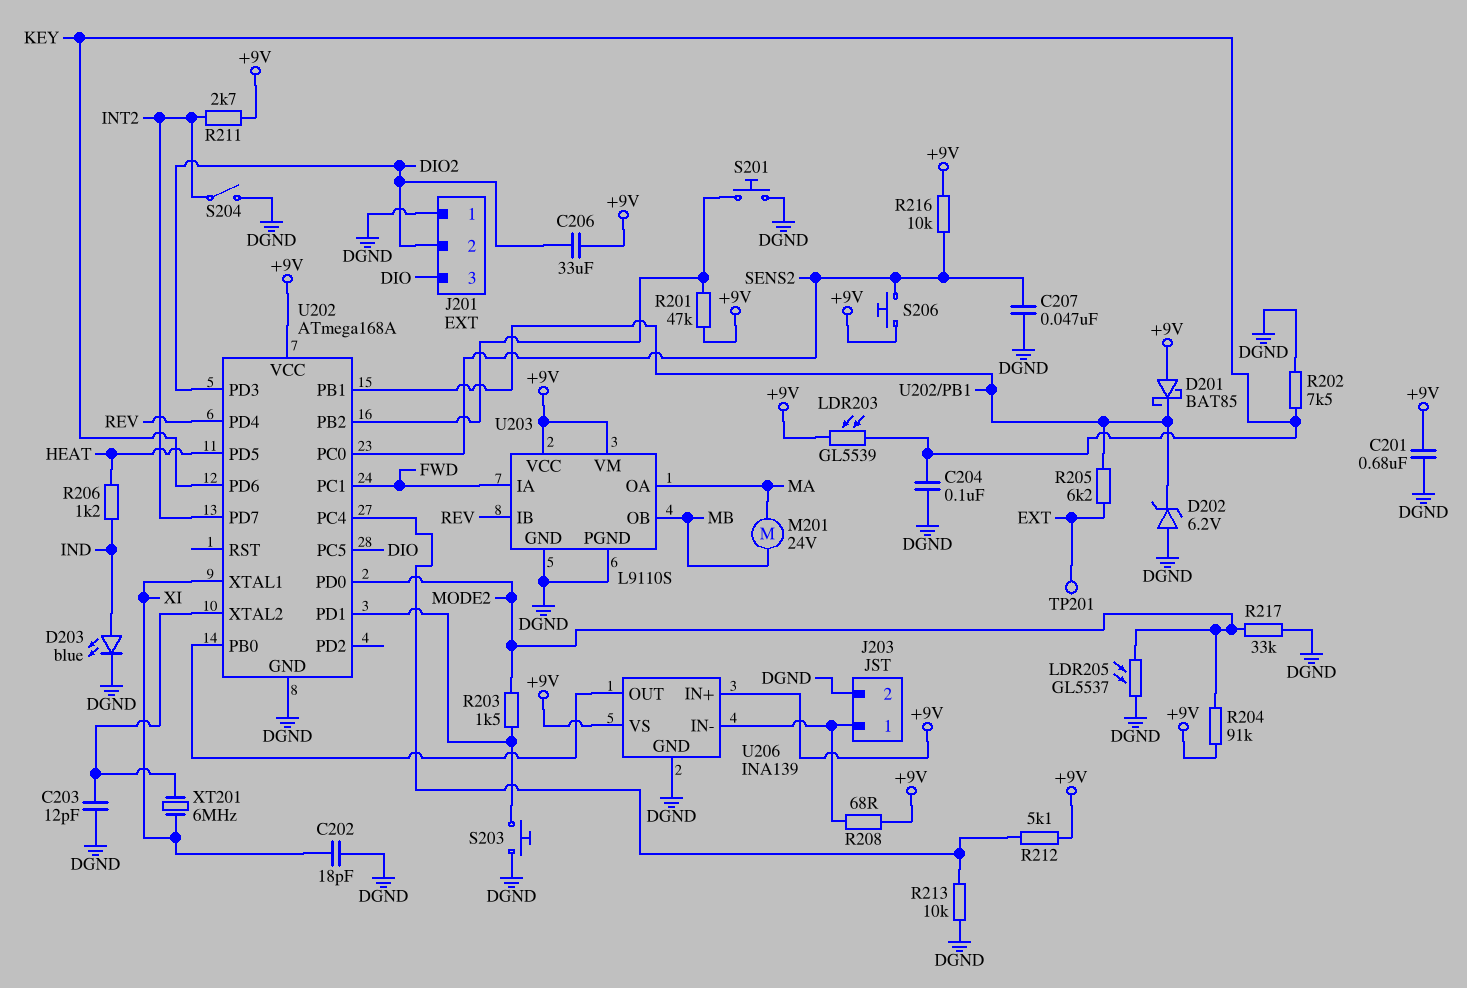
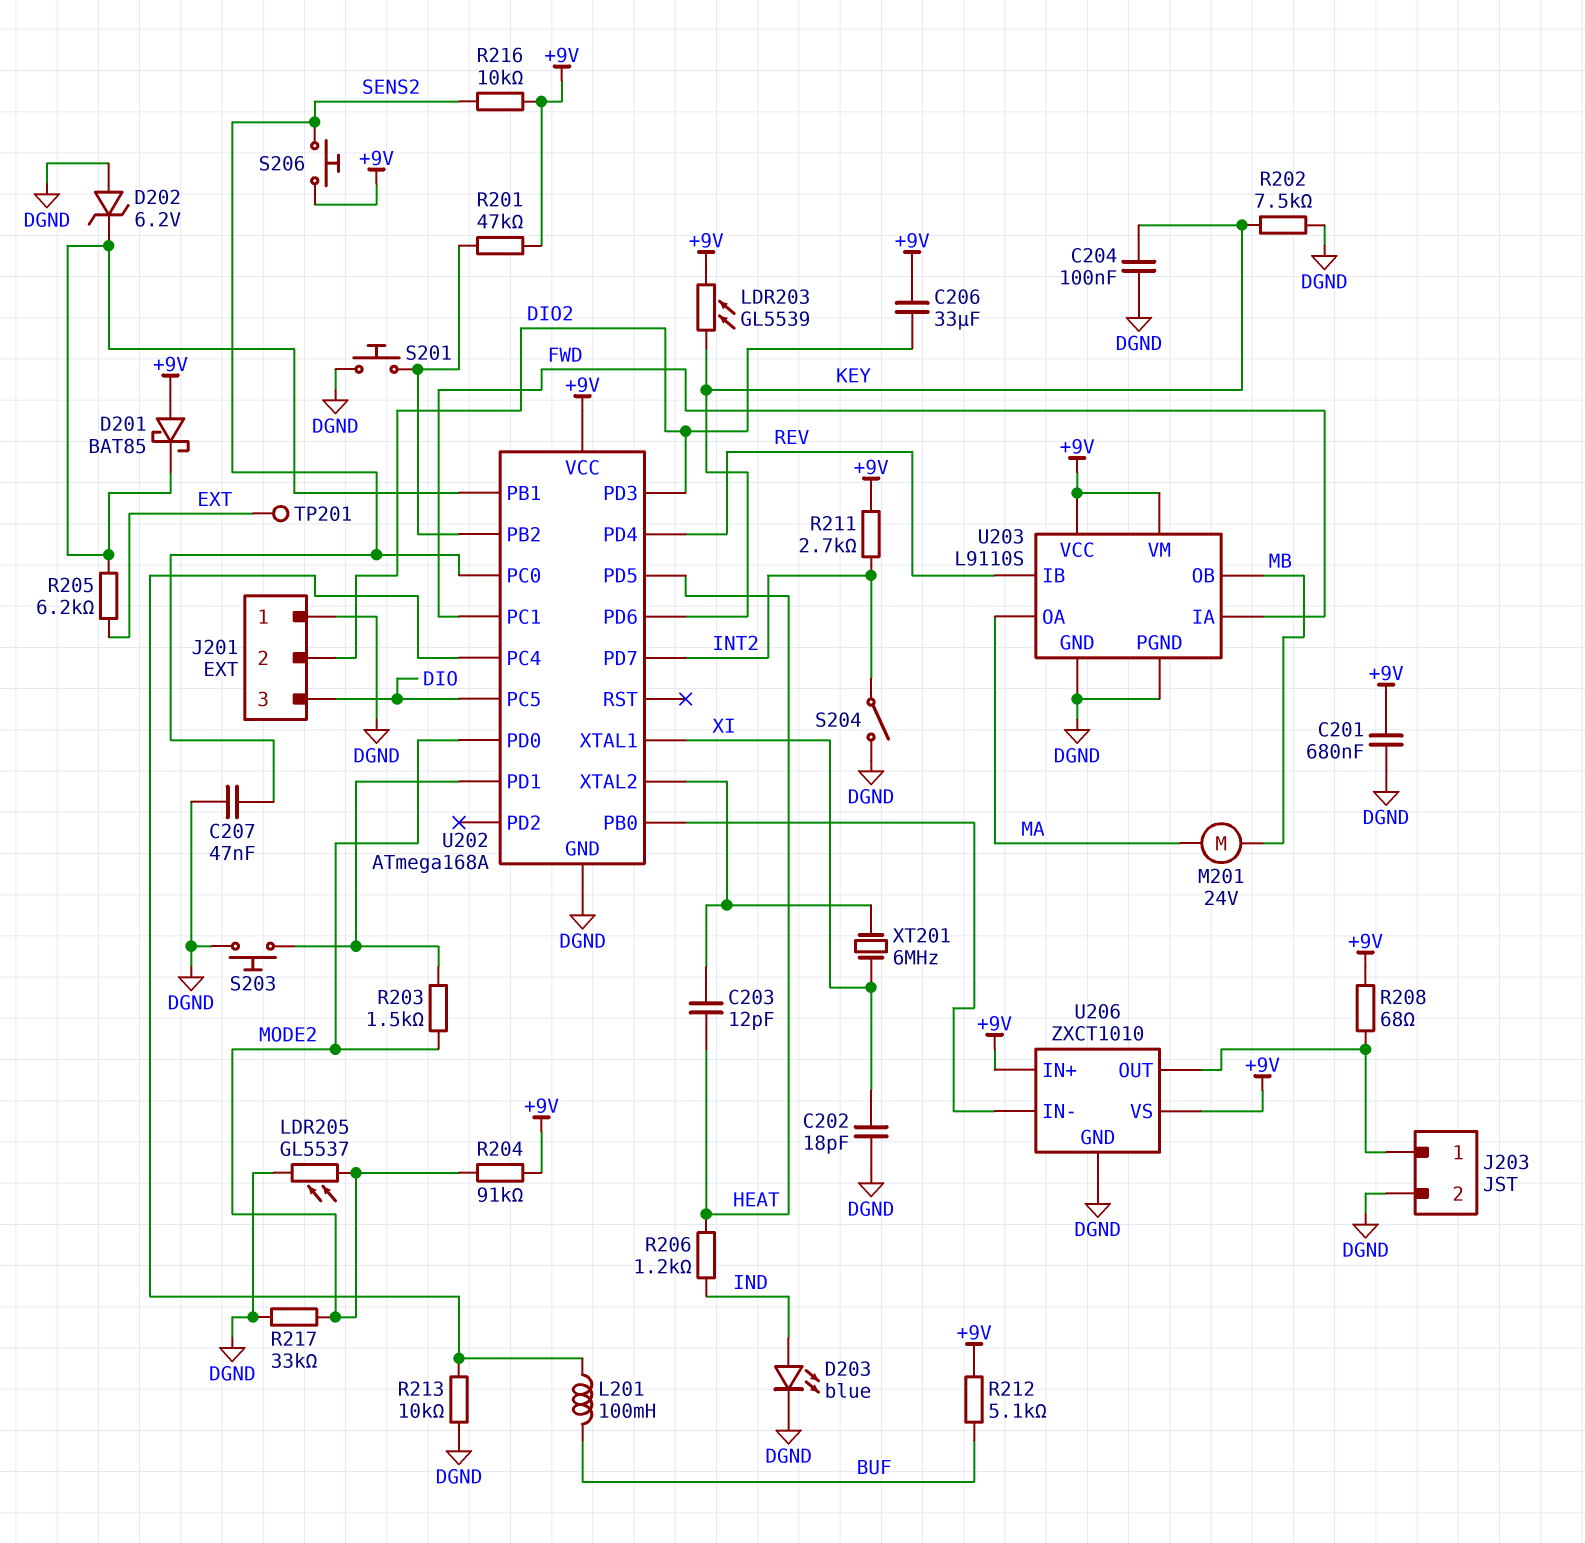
C203: 12pF (DGND, U202/XTAL2) -> 12pF (HEAT, U202/XTAL2)
L201: none -> 100mH (BUF, U202/PC4)
R212: 5.1k (+9V, U202/PC4) -> 5.1k (+9V, BUF)
U206: INA139 -> ZXCT1010
U206 pin IN-: J203/1 -> U202/PB0
U206 pin OUT: U202/PB0 -> J203/1

